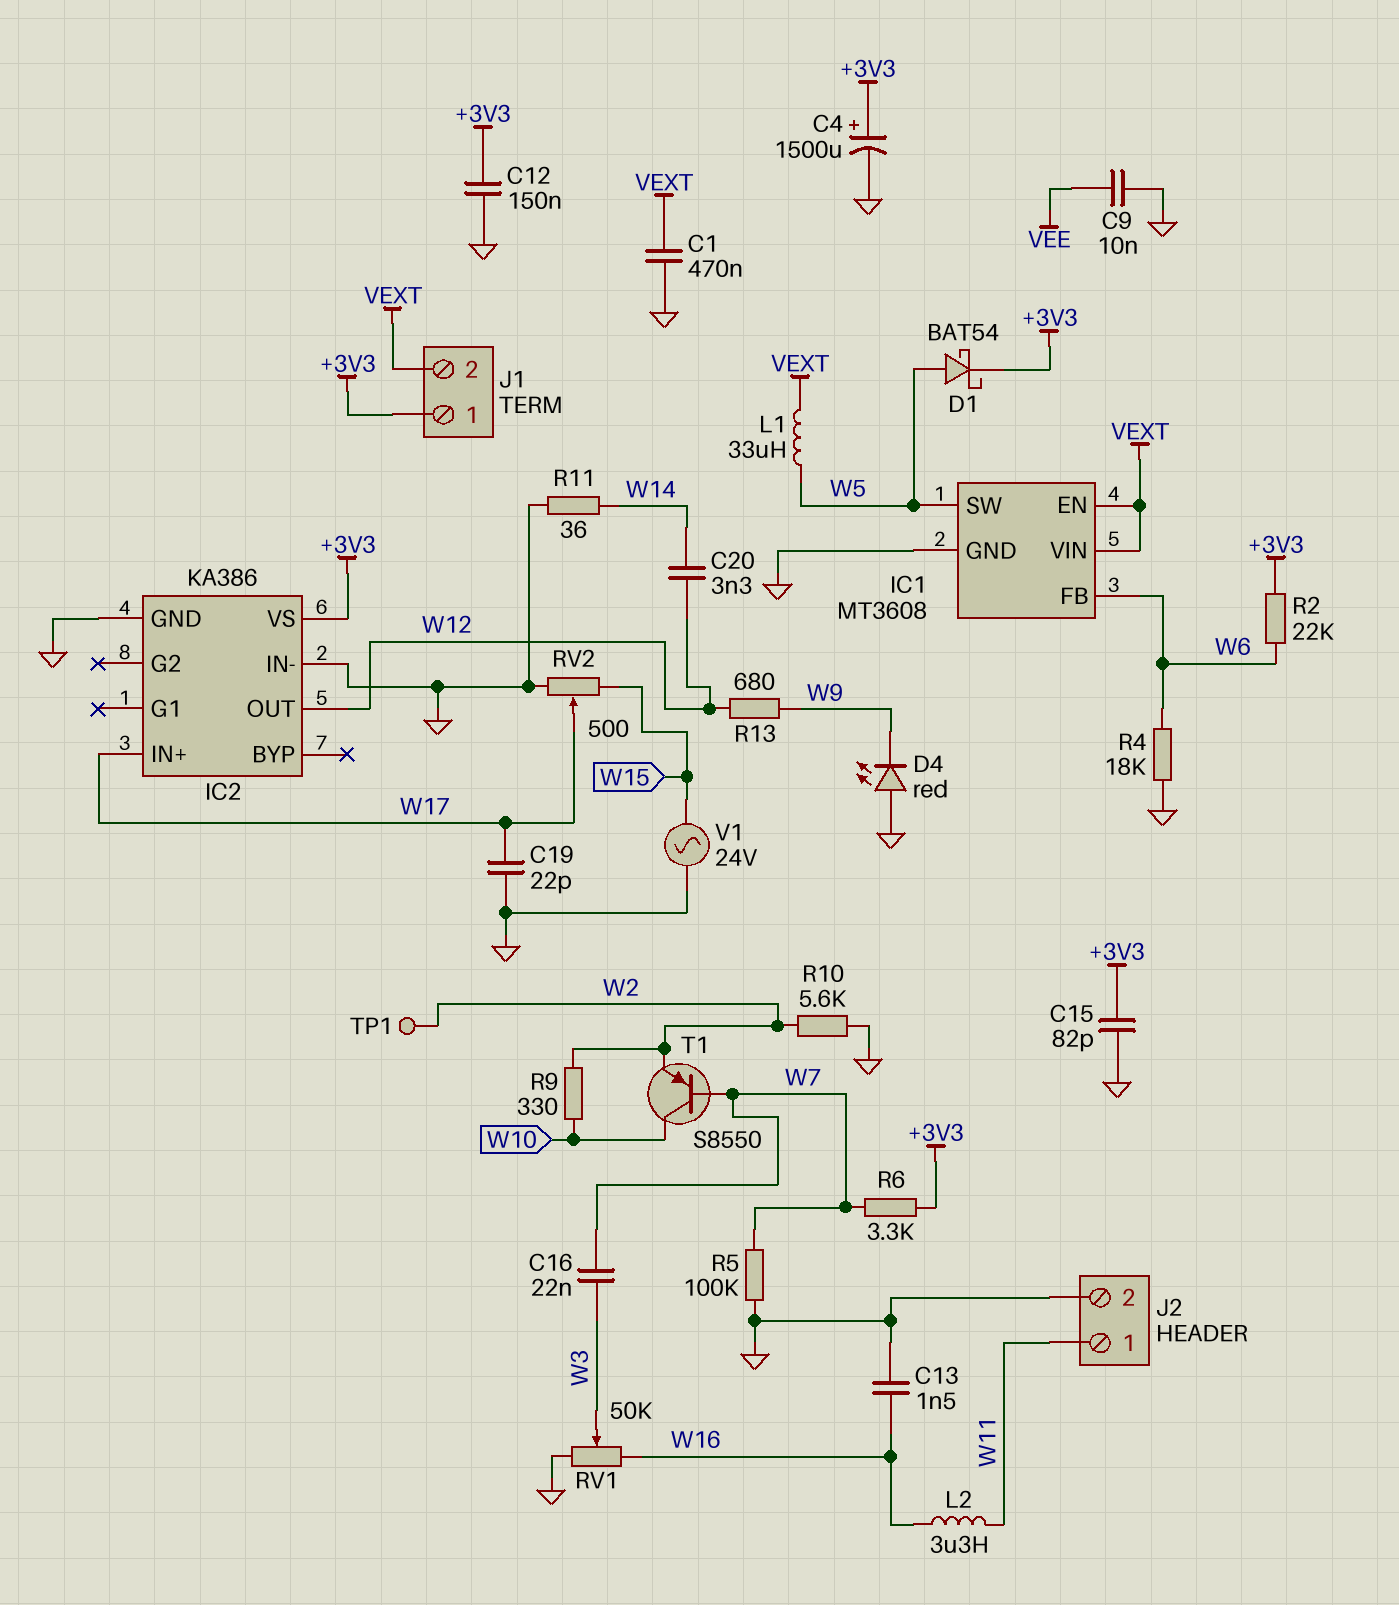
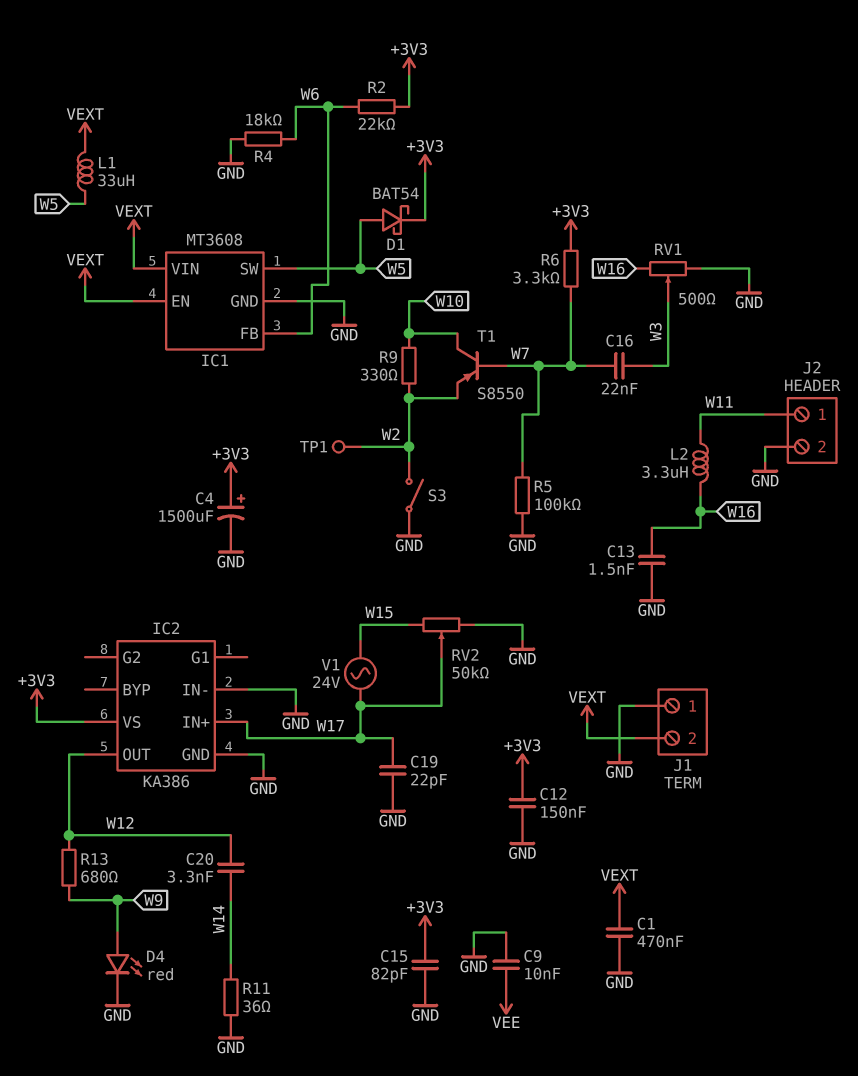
D4: LED red (A GND, K W9) -> LED red (A W9, K GND)
J1 pin 1: +3V3 -> GND
R10: 5.6k (GND, W2) -> none
RV1: 50k (GND, W16, wiper W3) -> 500 (GND, W16, wiper W3)
RV2: 500 (GND, W15, wiper W17) -> 50k (GND, W15, wiper W17)
S3: none -> switch (GND, W2)
V1: AC 24V (GND, W15) -> AC 24V (W15, W17)

